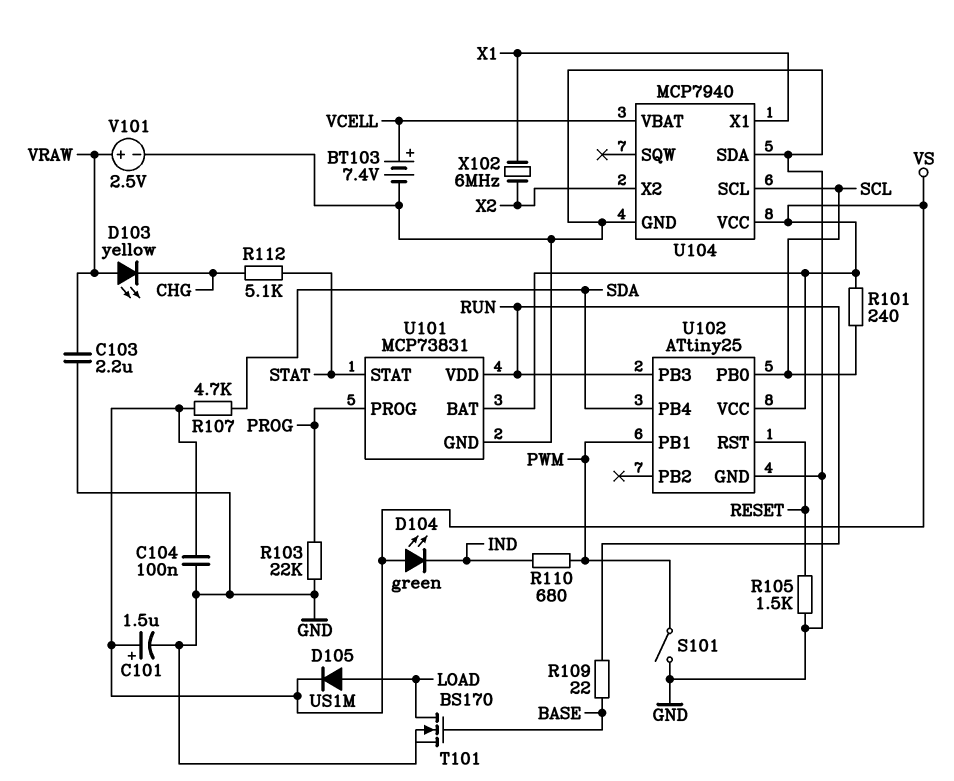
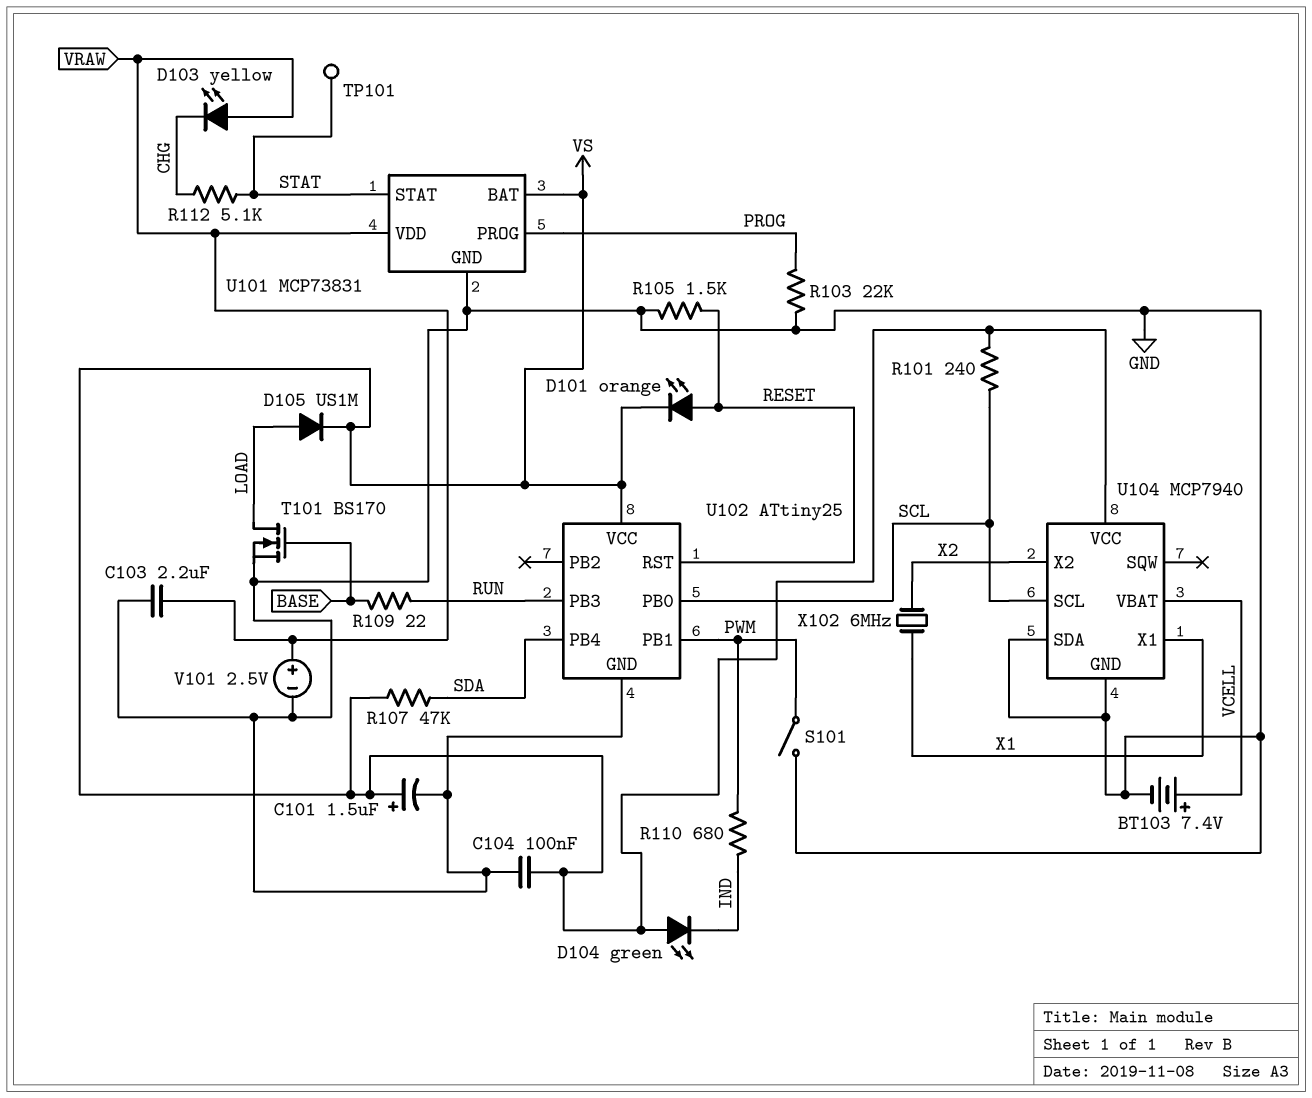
D101: none -> LED orange (A RESET, K VS)
R107: 4.7k (SDA, VS) -> 47k (SDA, VS)
TP101: none -> test point (STAT)
U101 pin VDD: RUN -> VRAW

